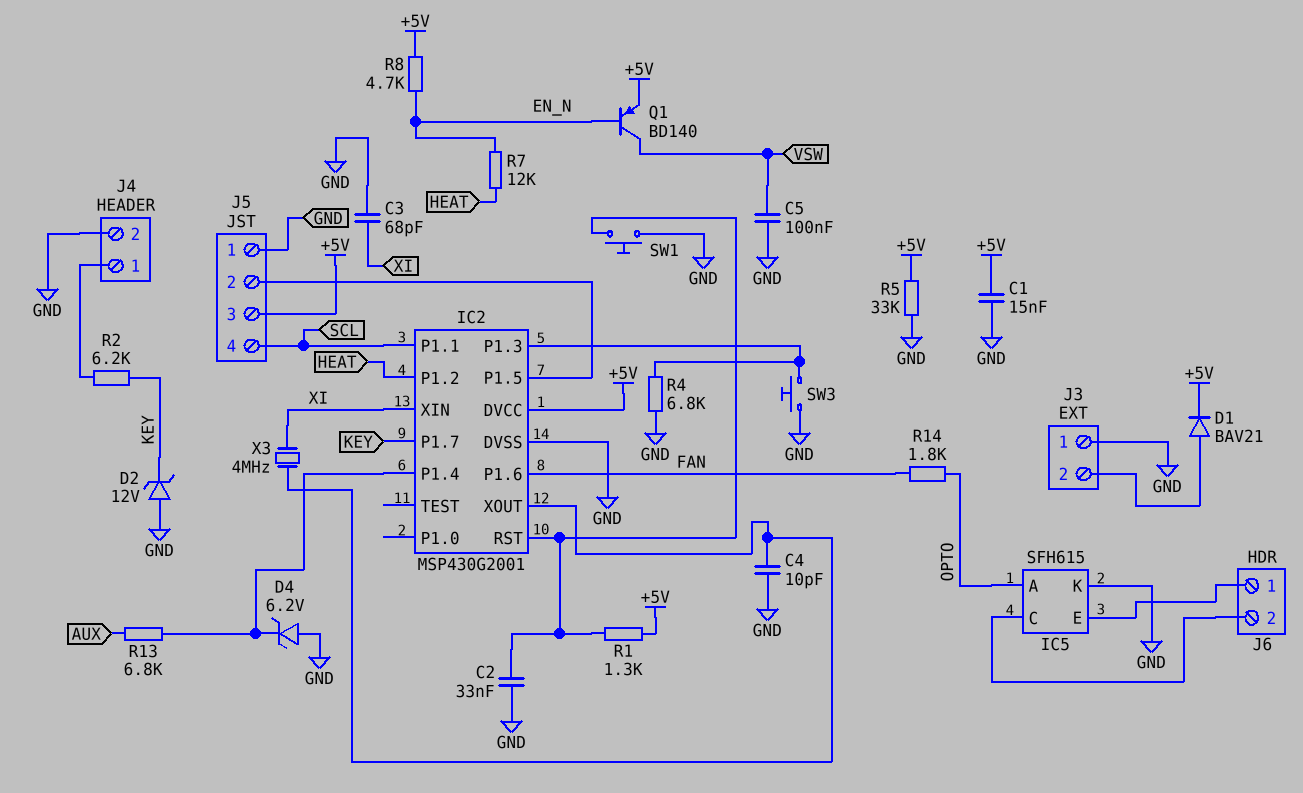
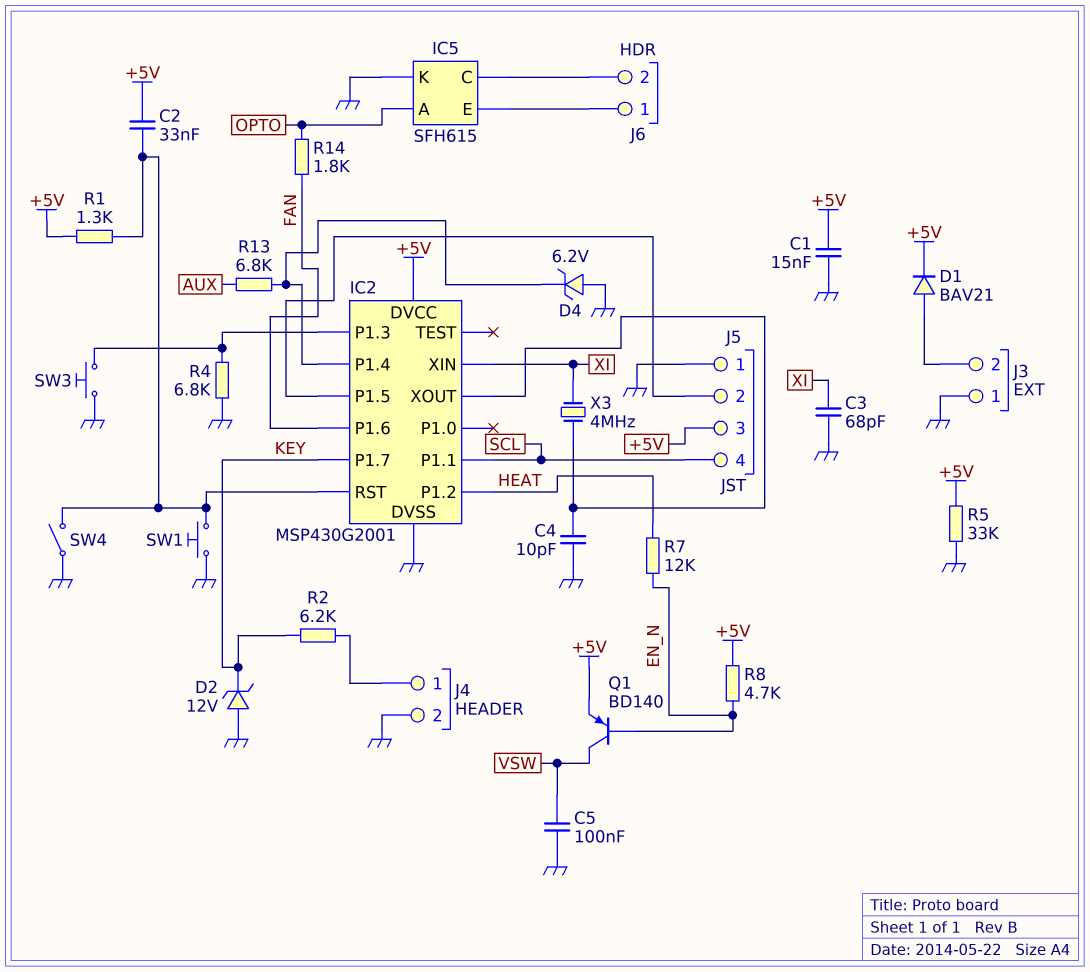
C2: 33nF (GND, IC2/RST) -> 33nF (+5V, IC2/RST)
SW4: none -> switch (GND, IC2/RST)

